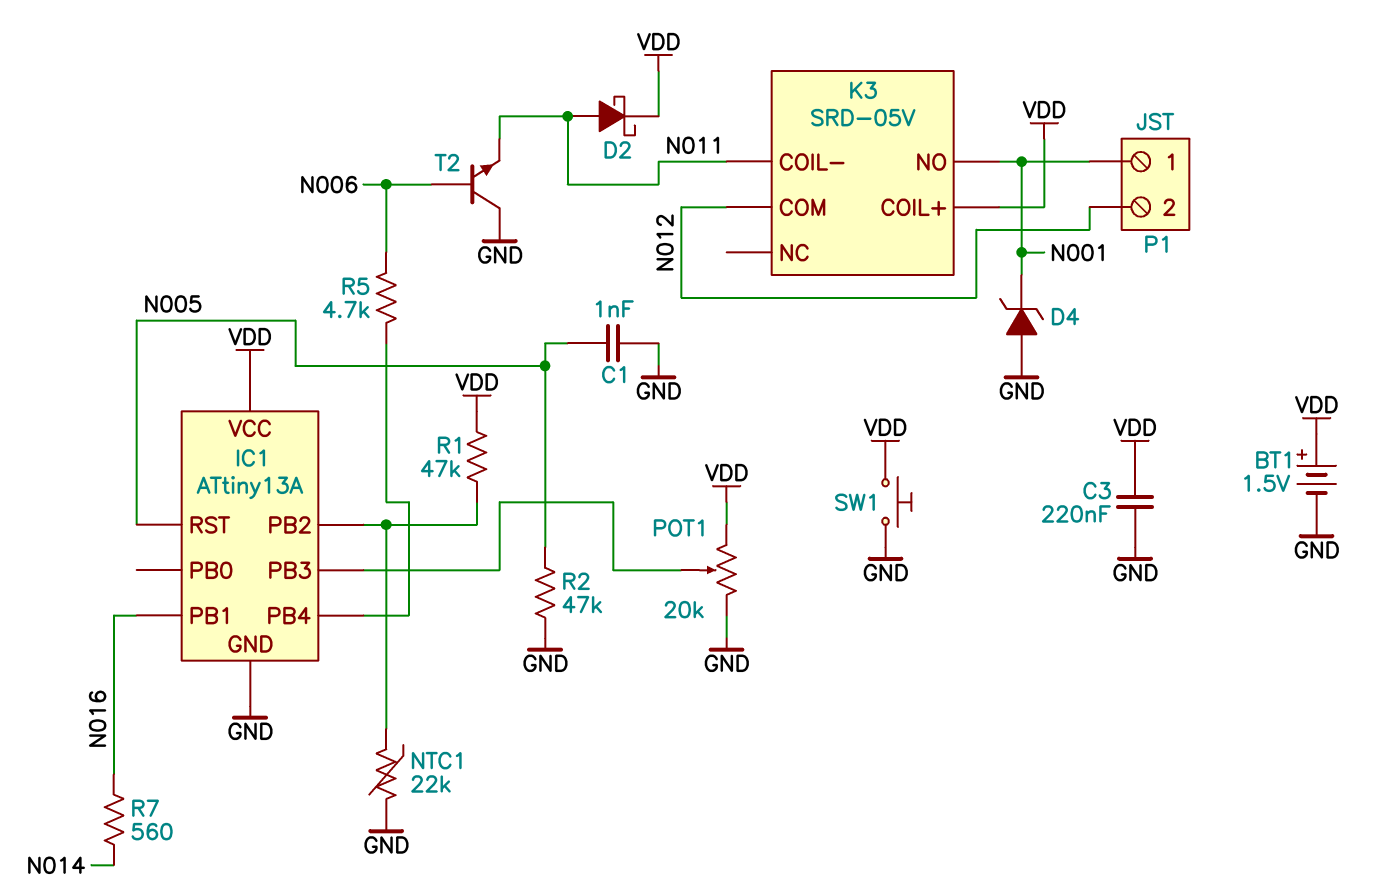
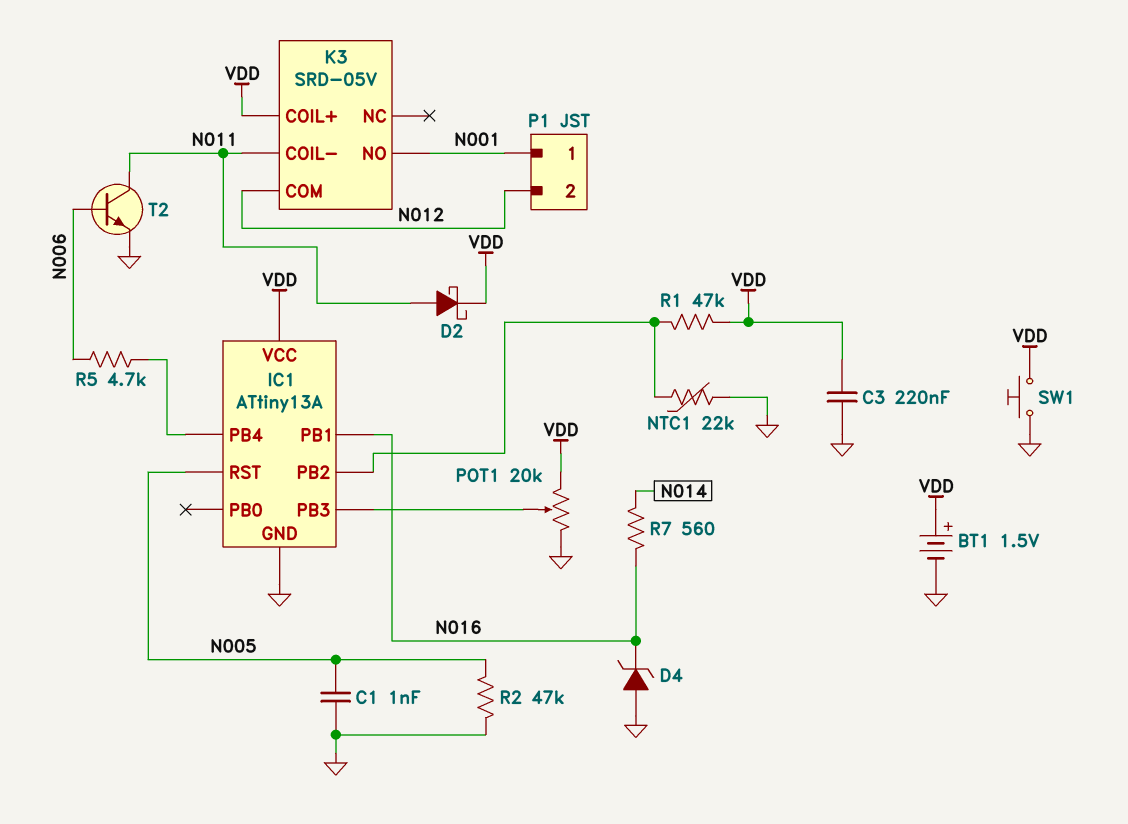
D4: zener (A GND, K N001) -> zener (A GND, K N016)
T2: NPN (B N006, C GND, E N011) -> NPN (B N006, C N011, E GND)

